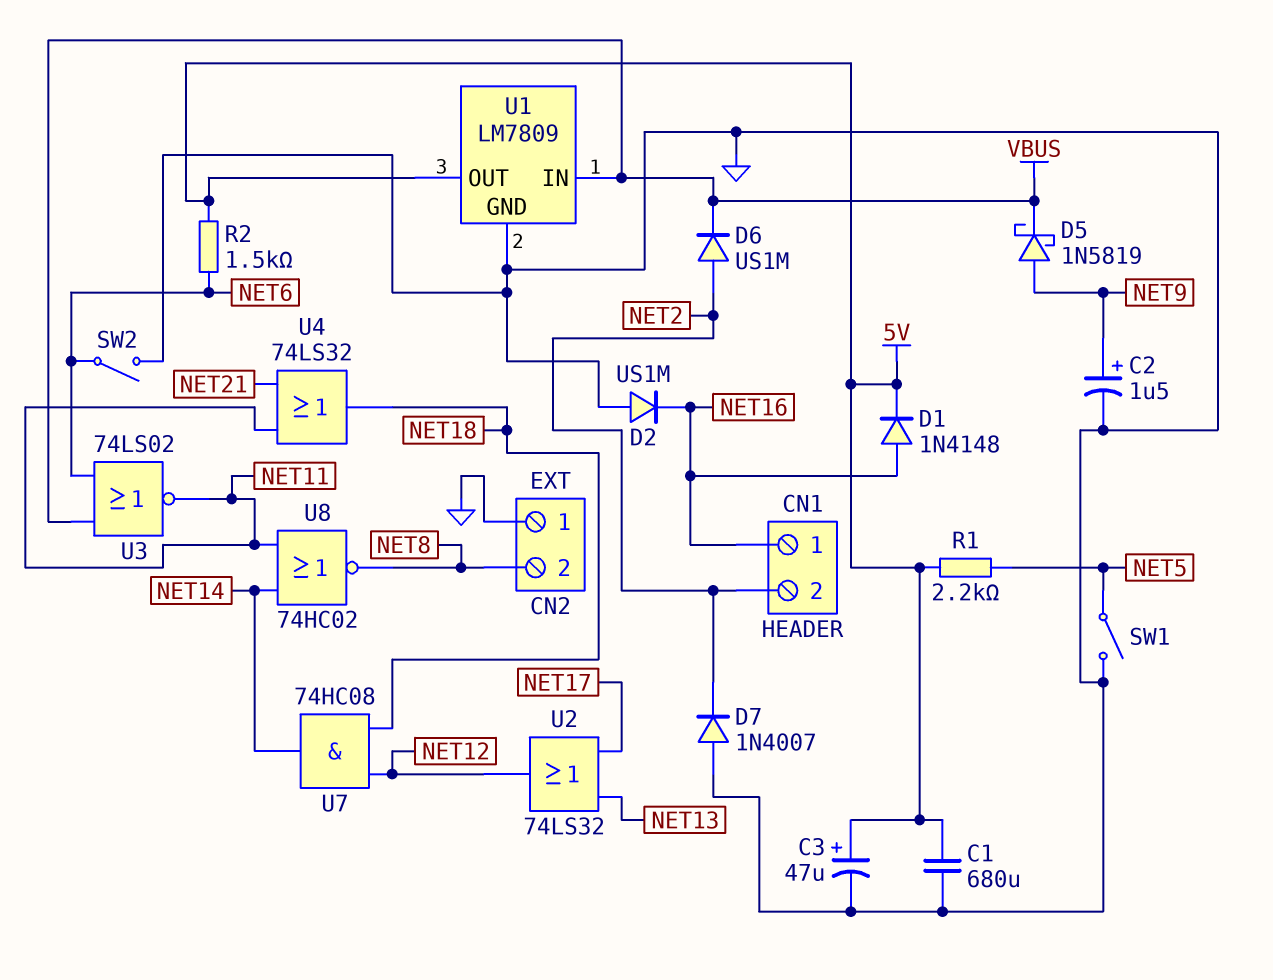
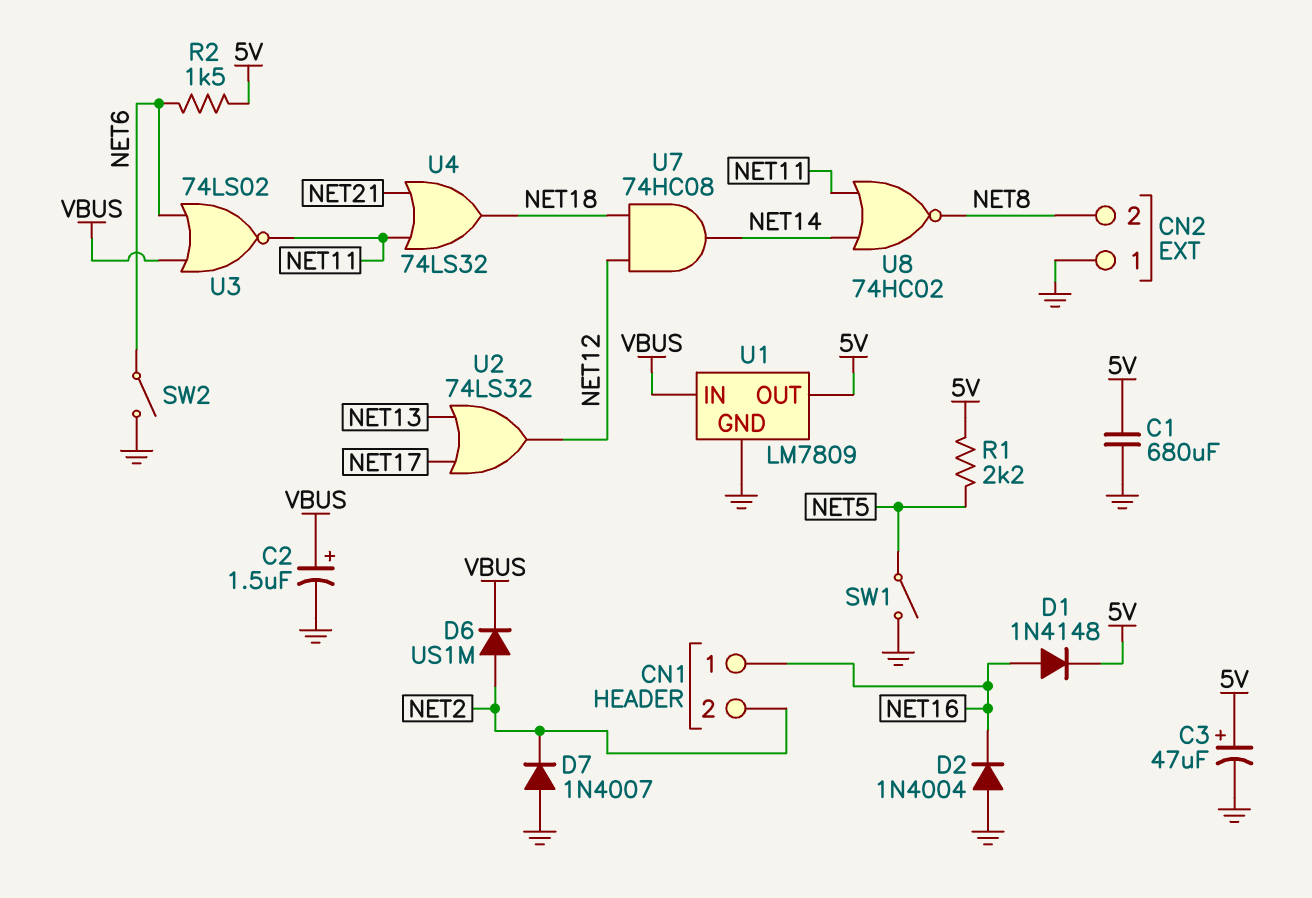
C2: 1.5uF (plus NET9, minus GND) -> 1.5uF (plus VBUS, minus GND)
D2: diode US1M (A GND, K NET16) -> diode 1N4004 (A GND, K NET16)
D5: schottky 1N5819 (A NET9, K VBUS) -> none

